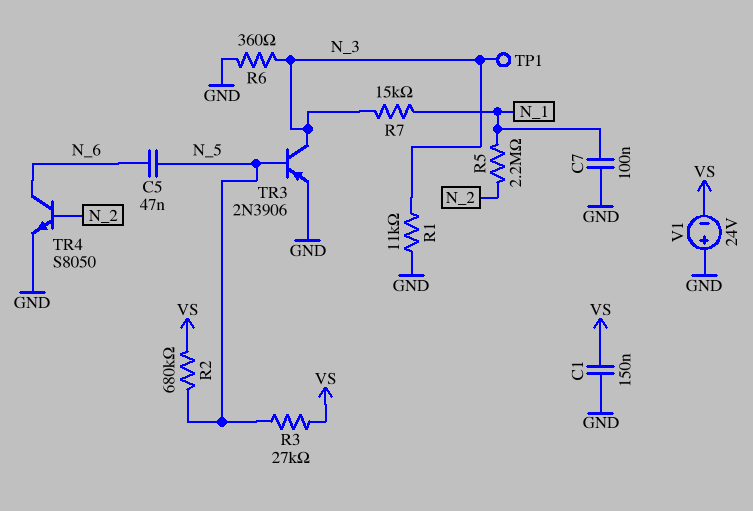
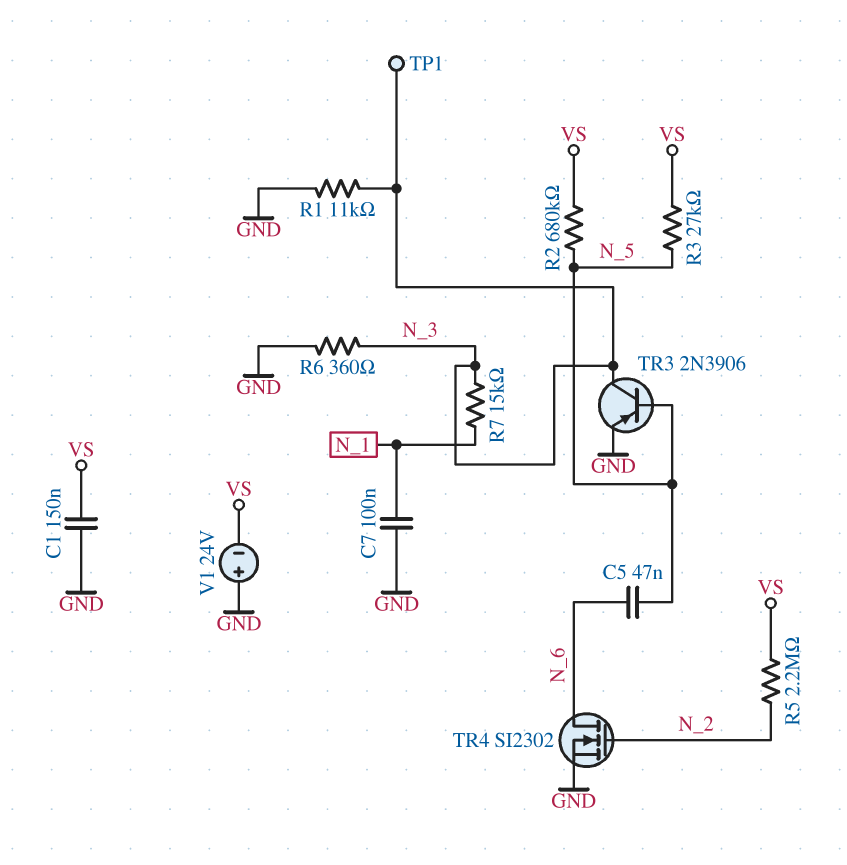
R5: 2.2M (N_1, N_2) -> 2.2M (N_2, VS)
TR4: NPN S8050 (B N_2, C N_6, E GND) -> NMOS SI2302 (G N_2, D N_6, S GND)

